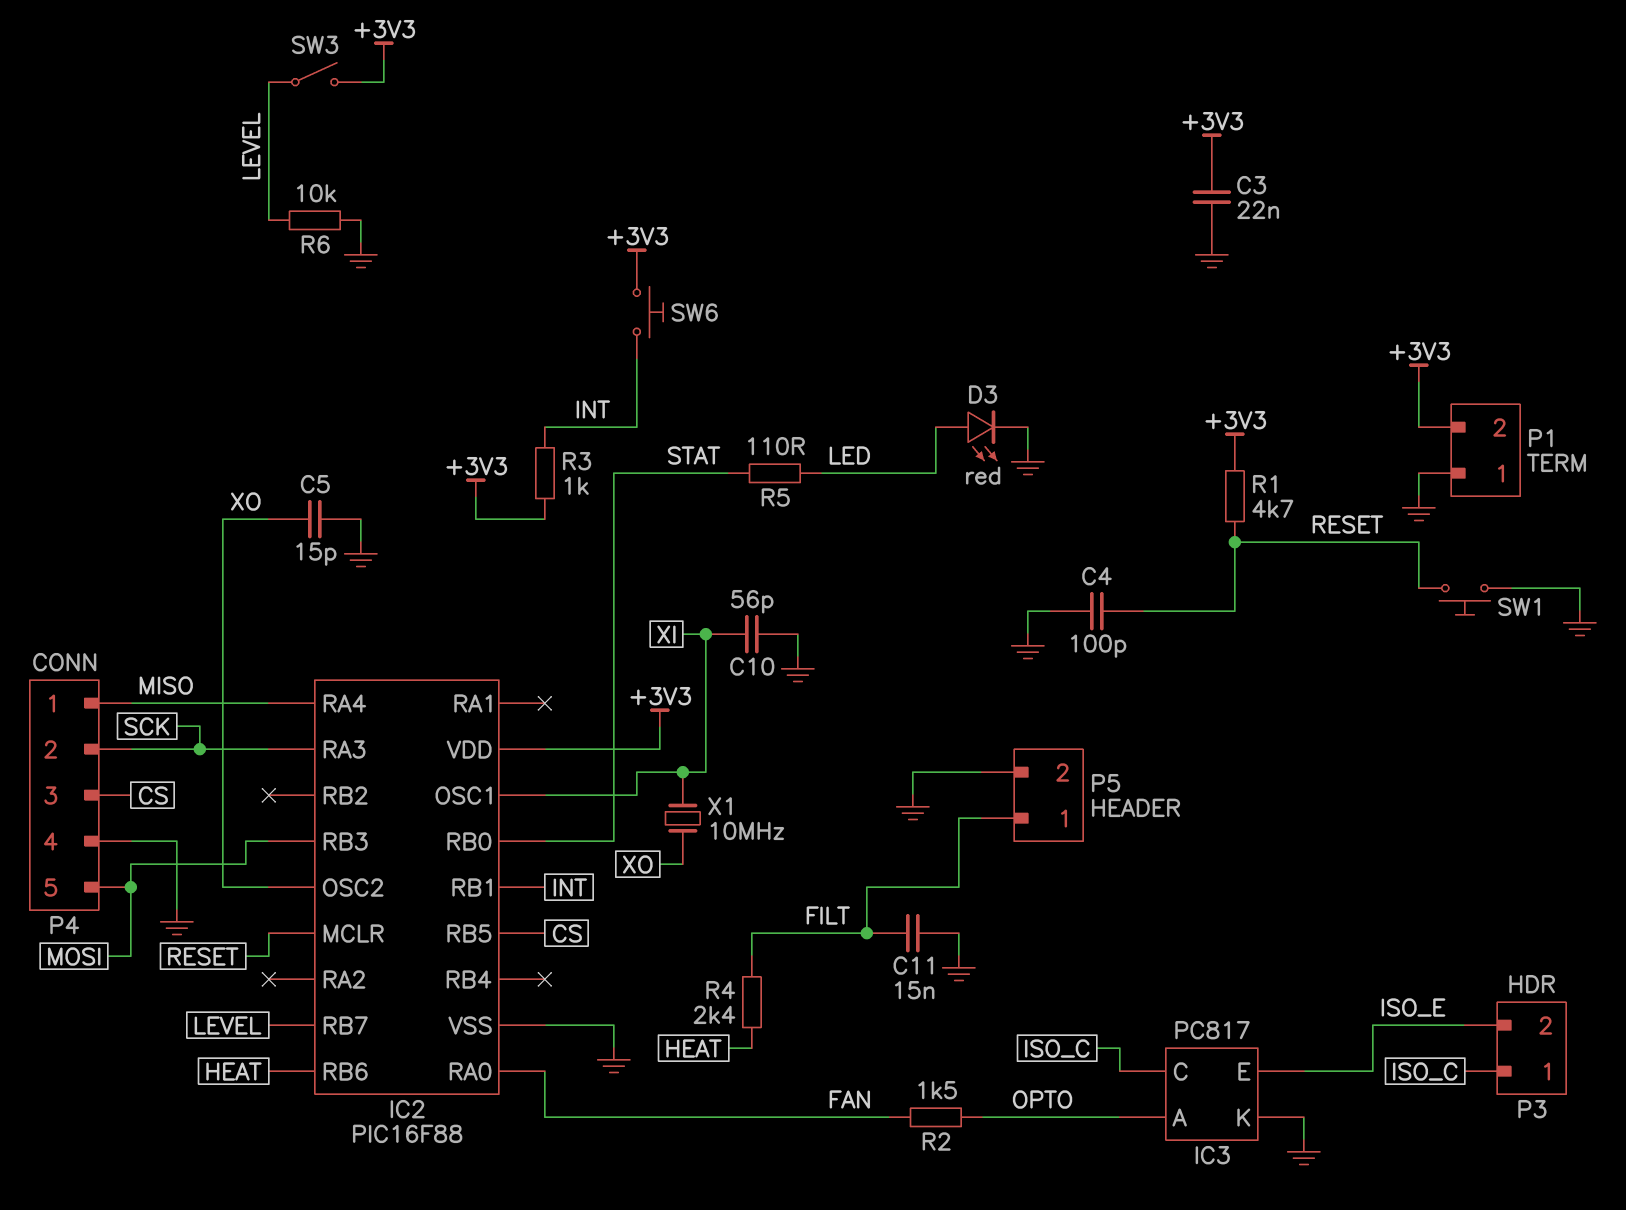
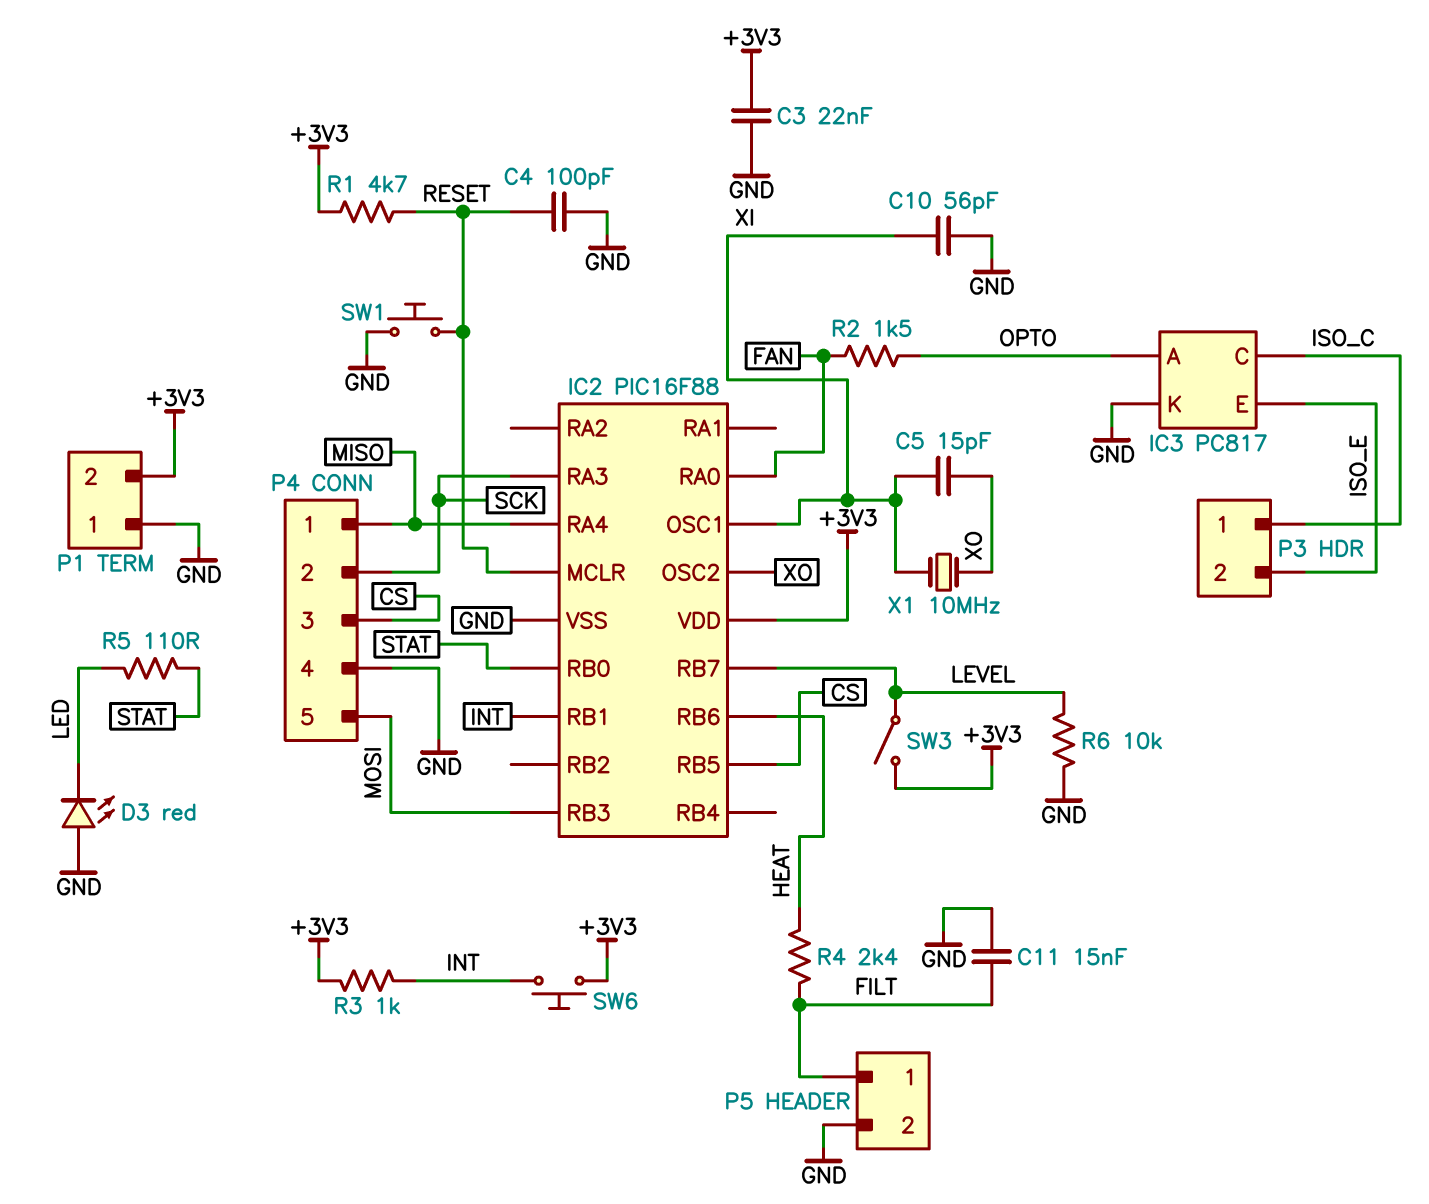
C5: 15pF (GND, XO) -> 15pF (XI, XO)
D3: LED red (A LED, K GND) -> LED red (A GND, K LED)

